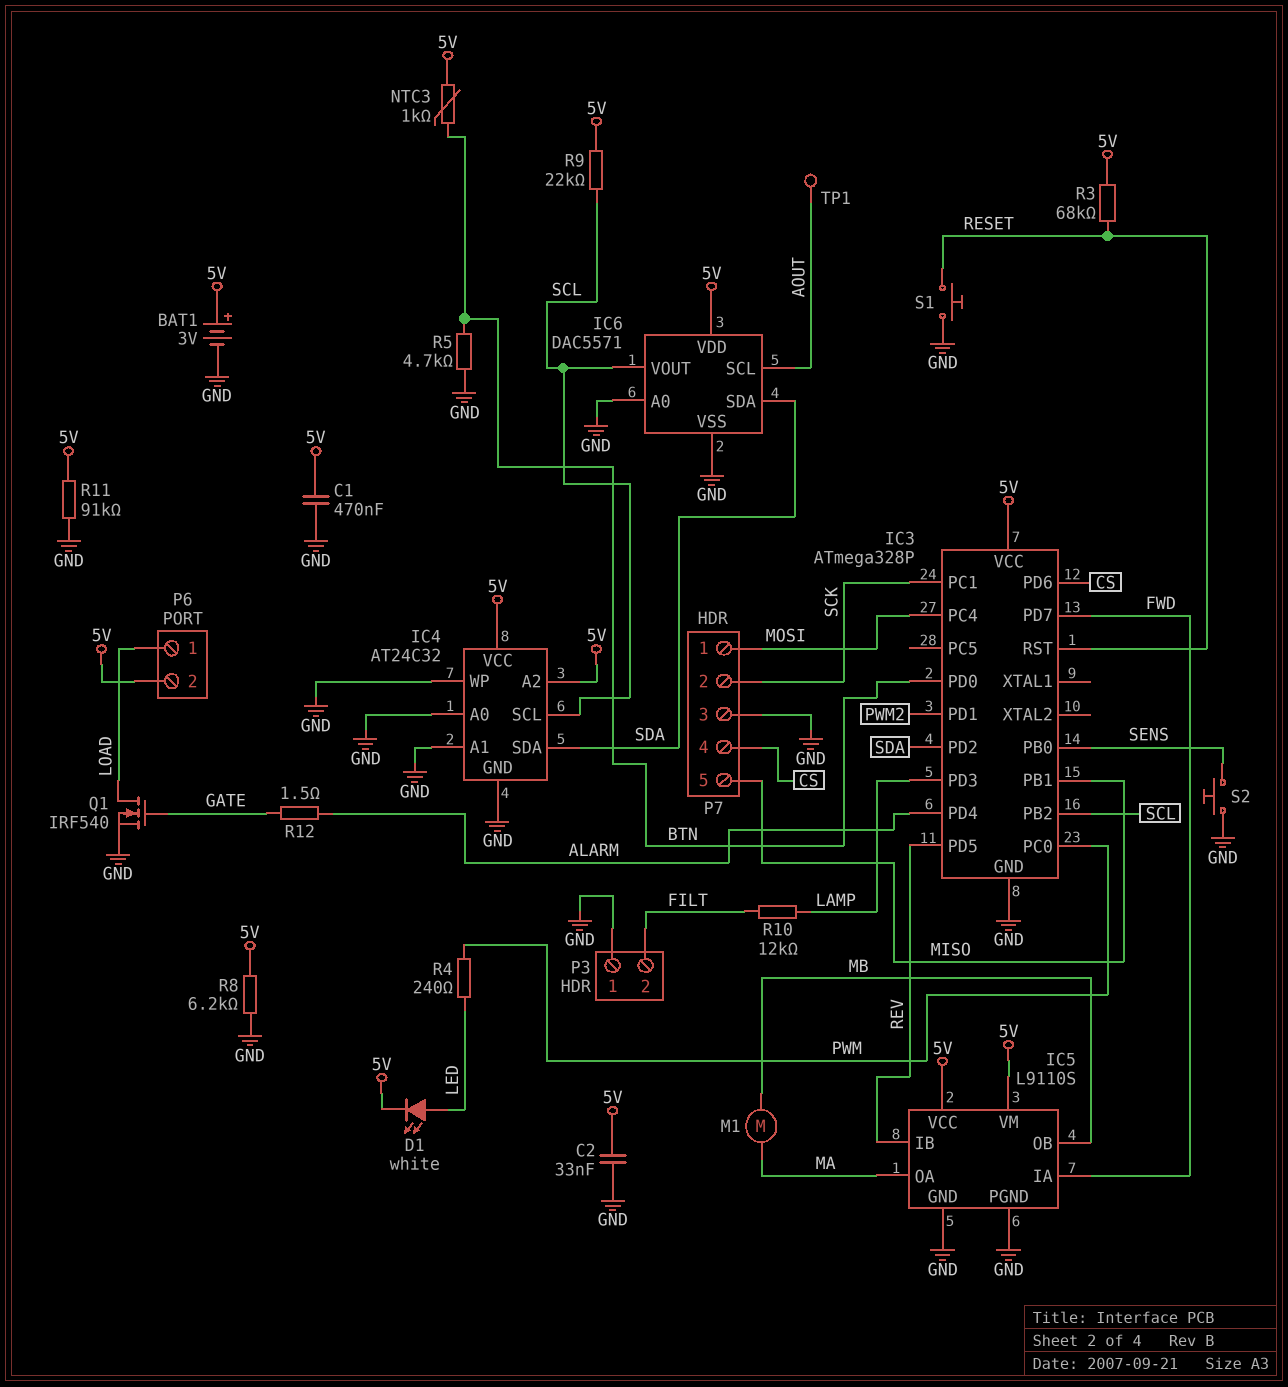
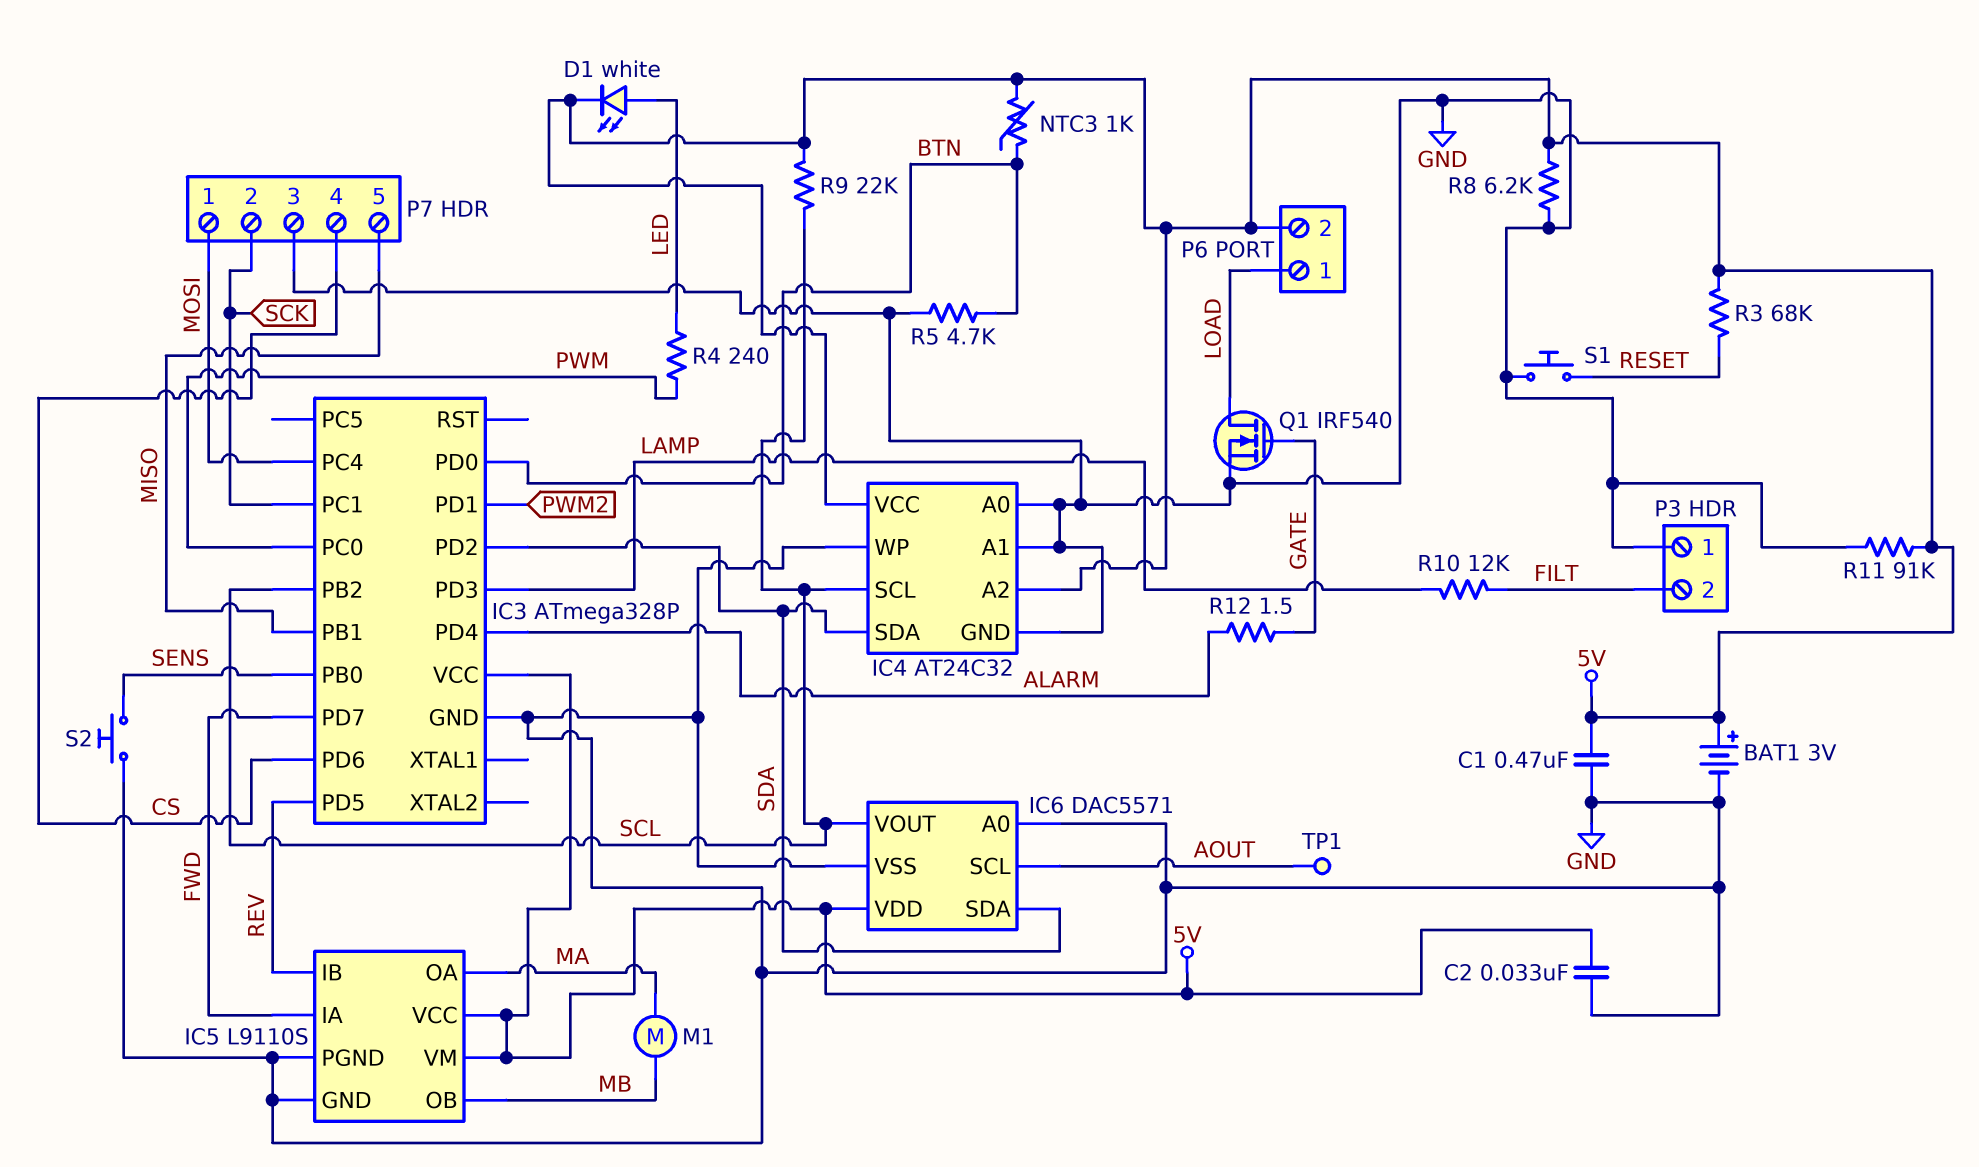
IC3 pin RST: RESET -> none

